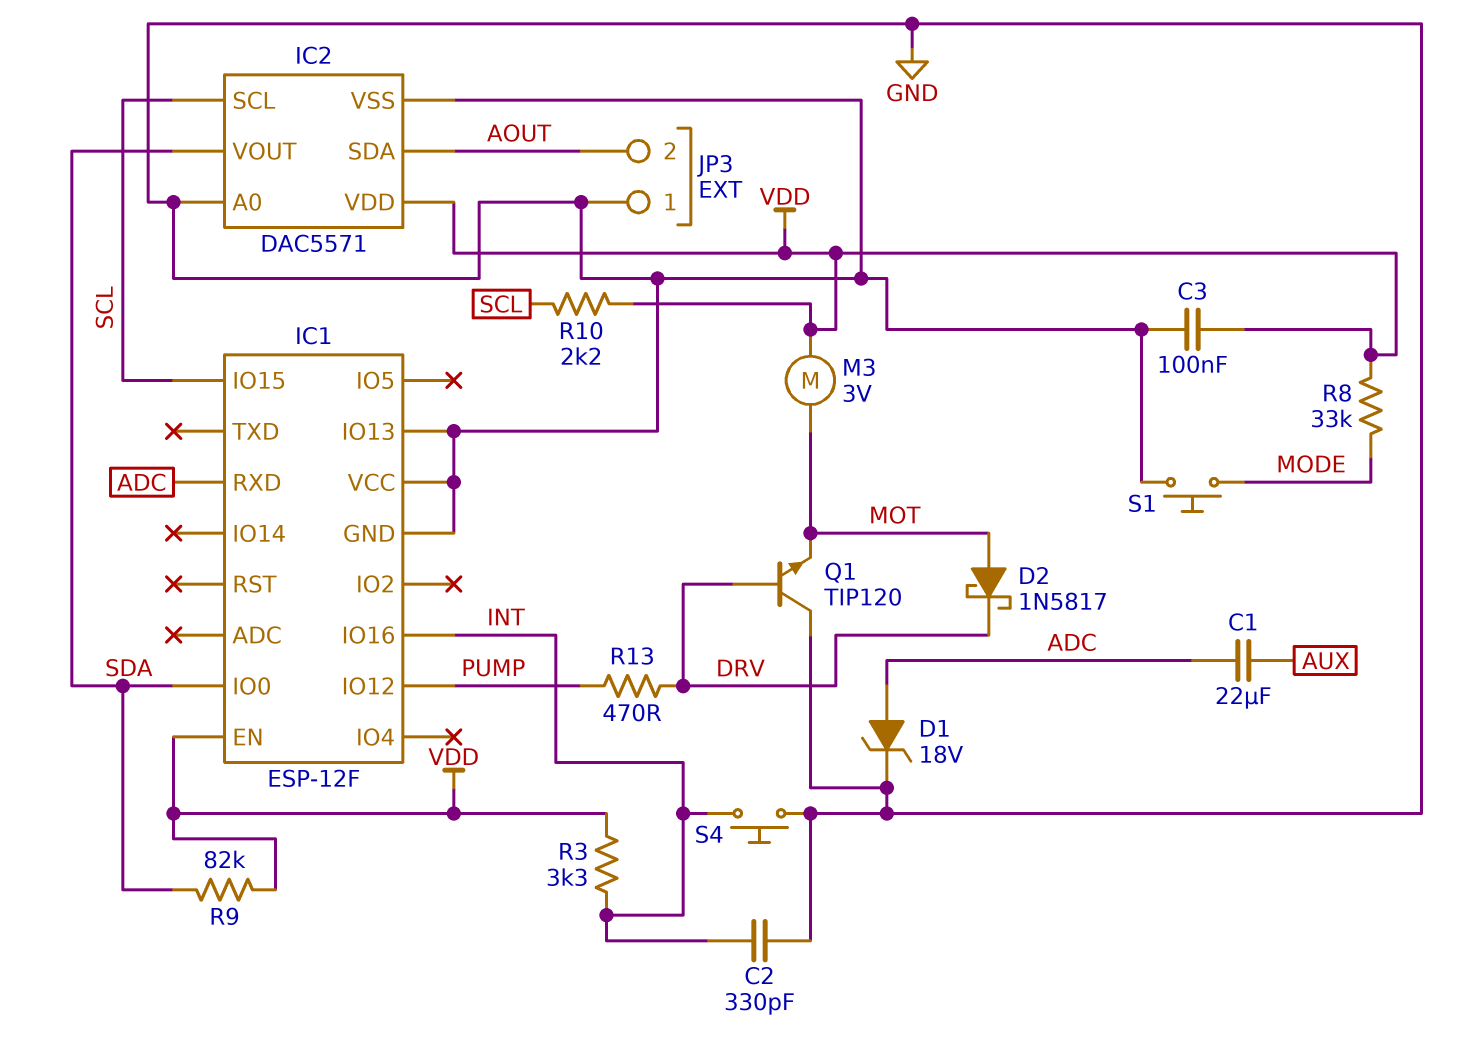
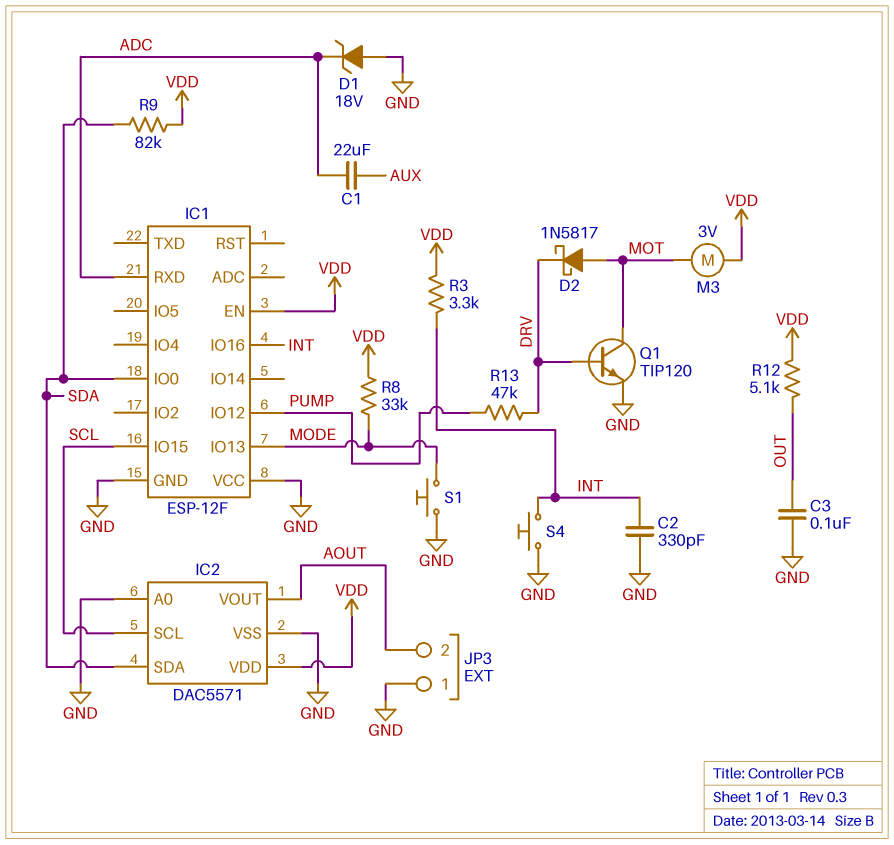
C3: 100nF (GND, VDD) -> 100nF (GND, OUT)
D1: zener 18V (A ADC, K GND) -> zener 18V (A GND, K ADC)
IC1 pin IO13: GND -> MODE
IC2 pin SDA: AOUT -> SDA
IC2 pin VOUT: SDA -> AOUT
Q1: NPN TIP120 (B DRV, C GND, E MOT) -> NPN TIP120 (B DRV, C MOT, E GND)
R10: 2.2k (SCL, VDD) -> none
R12: none -> 5.1k (OUT, VDD)
R13: 470 (DRV, PUMP) -> 47k (DRV, PUMP)

